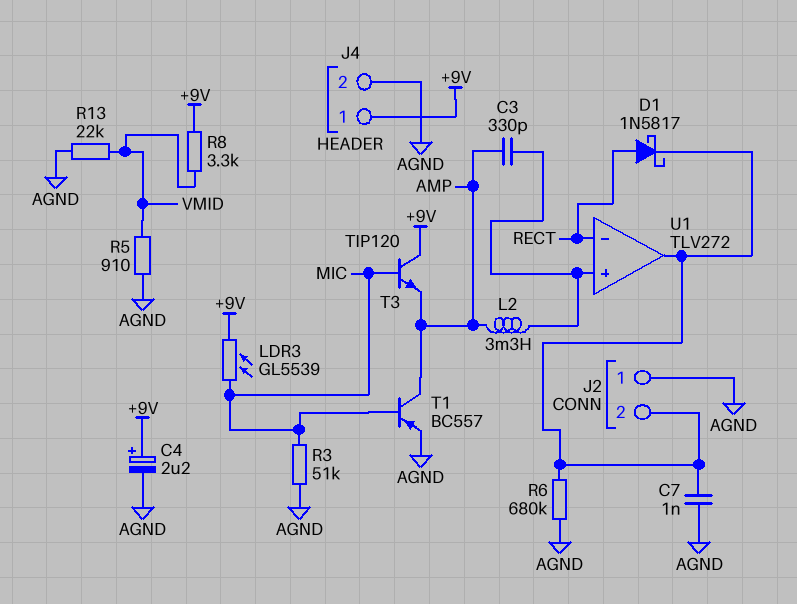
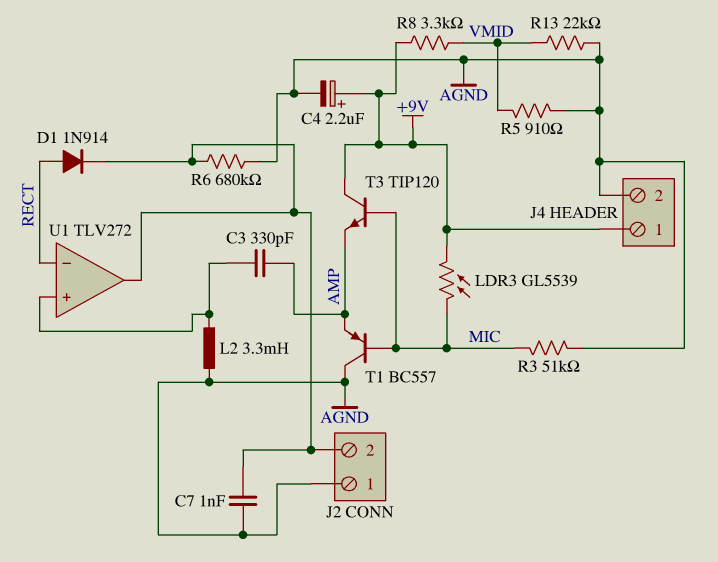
D1: schottky 1N5817 (A RECT, K J2/2) -> diode 1N914 (A RECT, K J2/2)
L2: 3.3mH (AMP, U1/in+) -> 3.3mH (AGND, U1/in+)
T1: PNP BC557 (B MIC, C AMP, E AGND) -> PNP BC557 (B MIC, C AGND, E AMP)

